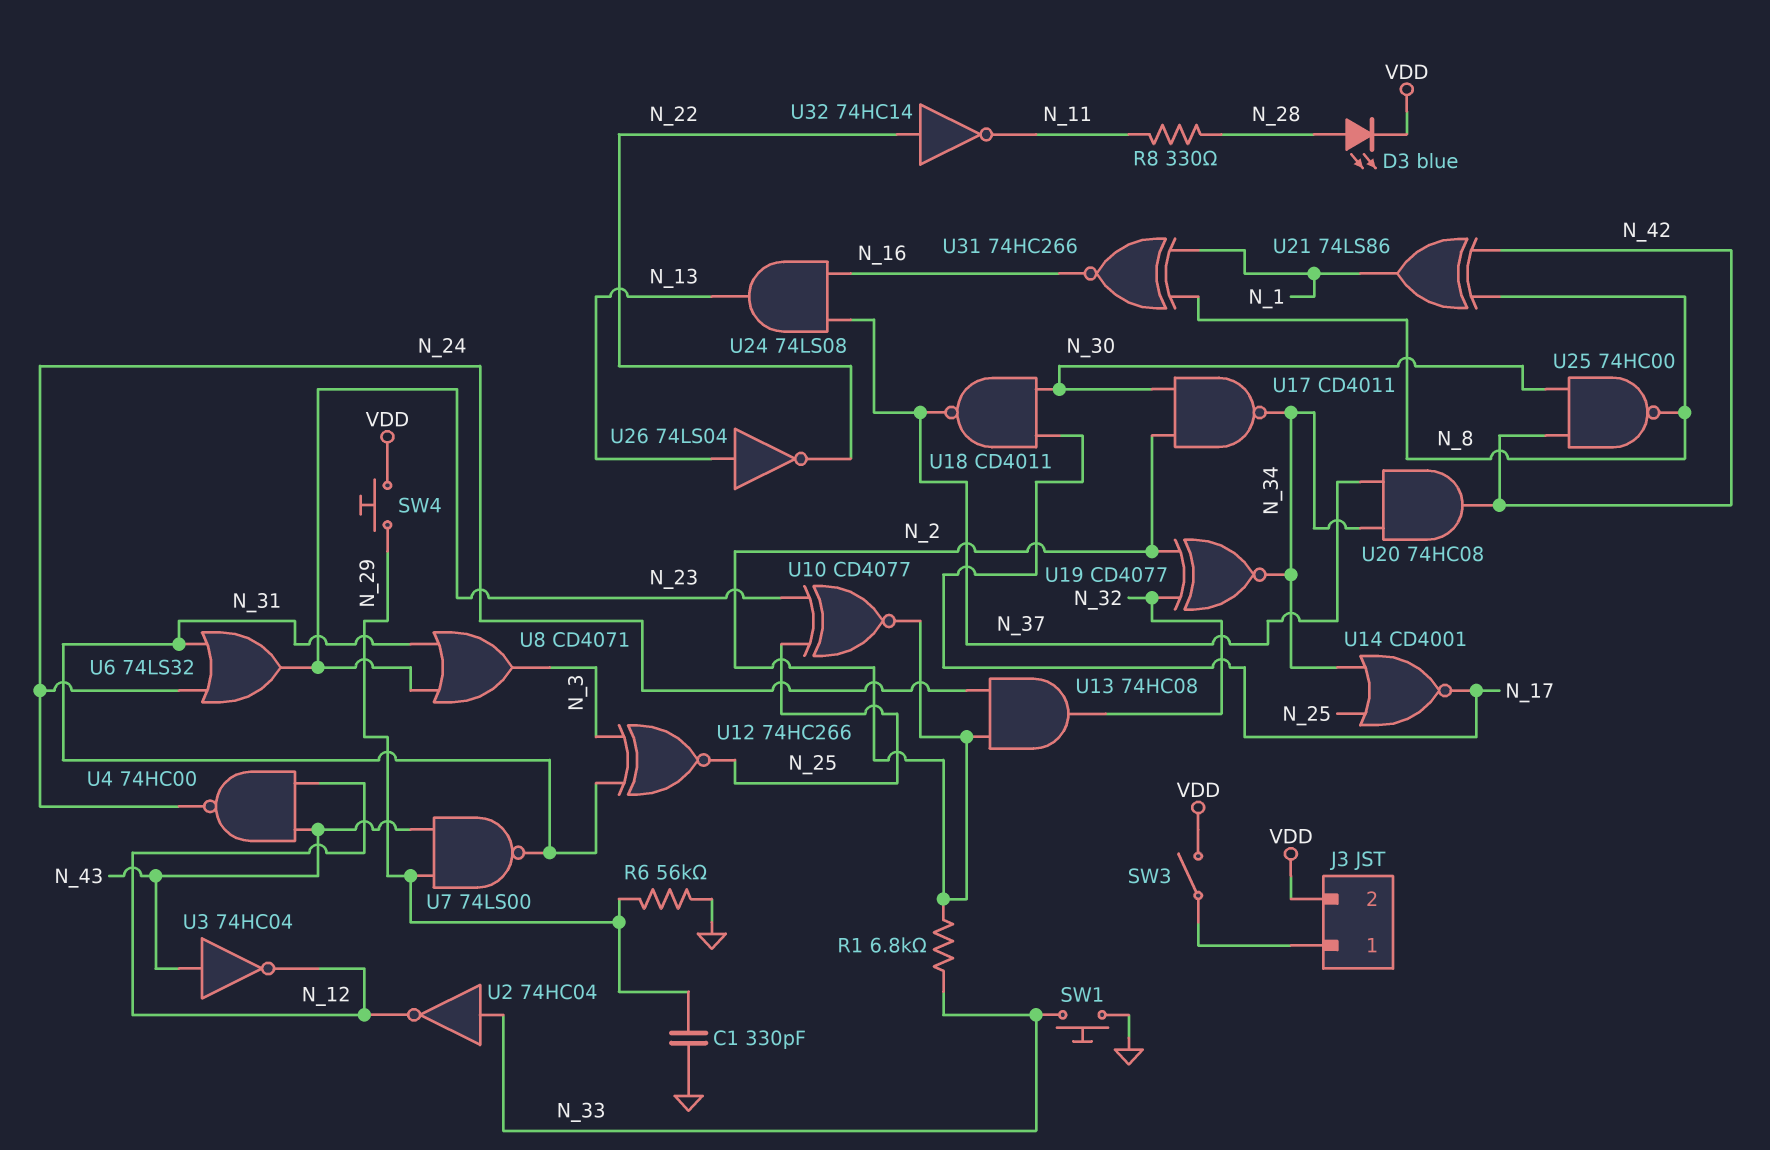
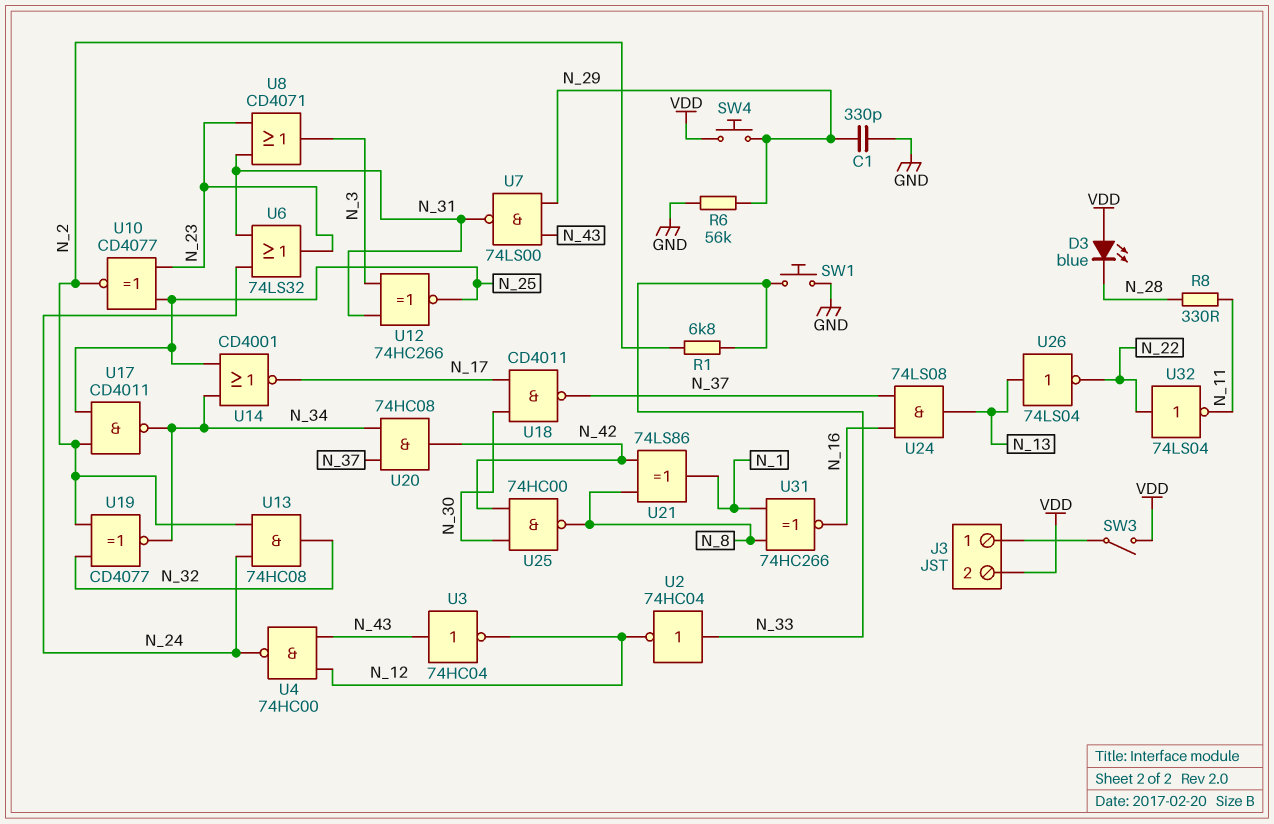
D3: LED blue (A N_28, K VDD) -> LED blue (A VDD, K N_28)
U17: NAND CD4011 (in N_2, in N_30, out N_34) -> NAND CD4011 (in N_2, in N_25, out N_34)
U32: NOT 74HC14 (in N_22, out N_11) -> NOT 74LS04 (in N_22, out N_11)

